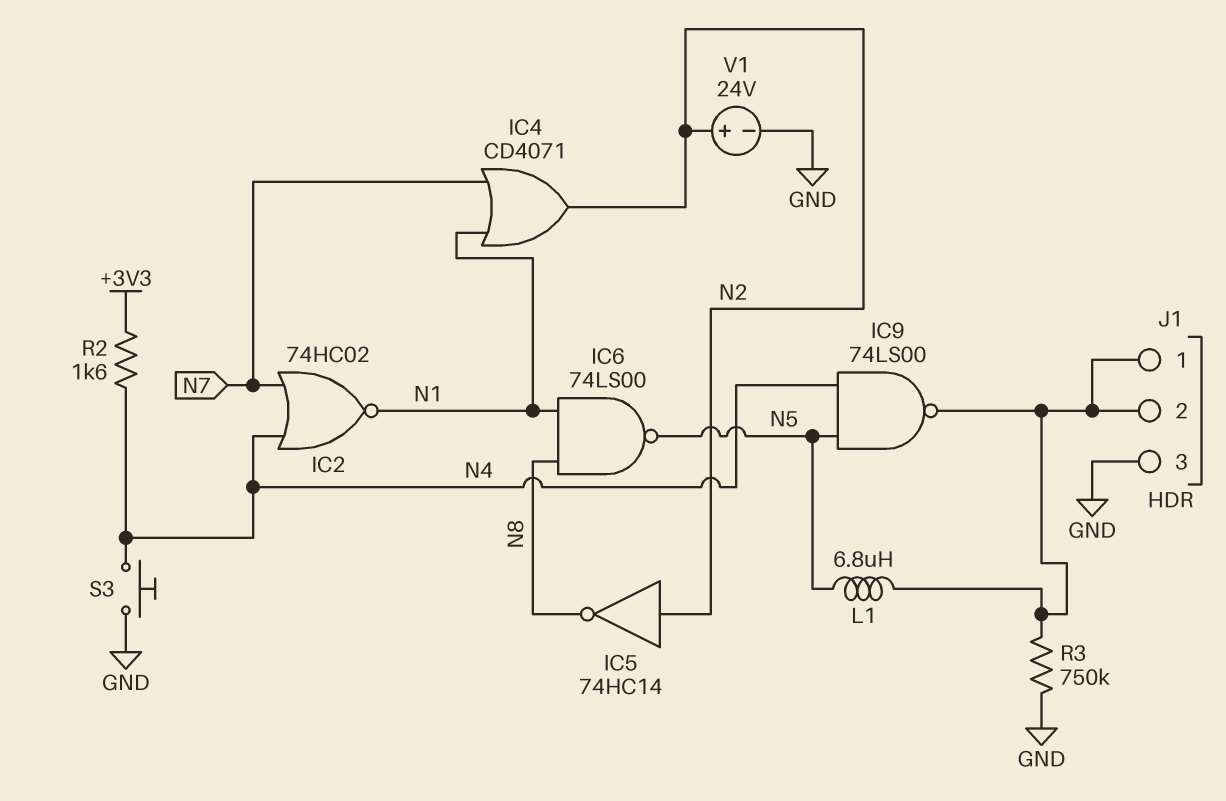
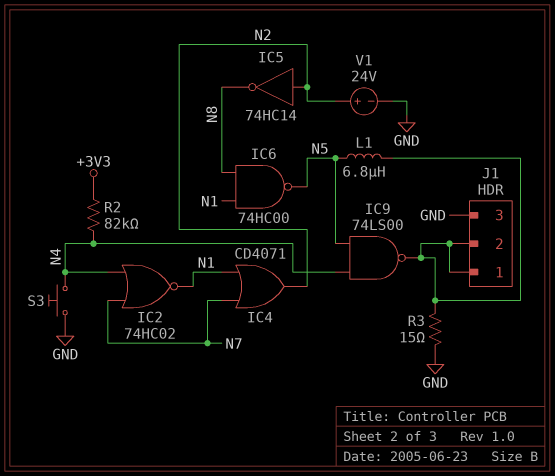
IC6: NAND 74LS00 (in N1, in N8, out N5) -> NAND 74HC00 (in N1, in N8, out N5)
R2: 1.6k (+3V3, N4) -> 82k (+3V3, N4)
R3: 750k (GND, J1/1) -> 15 (GND, J1/1)

